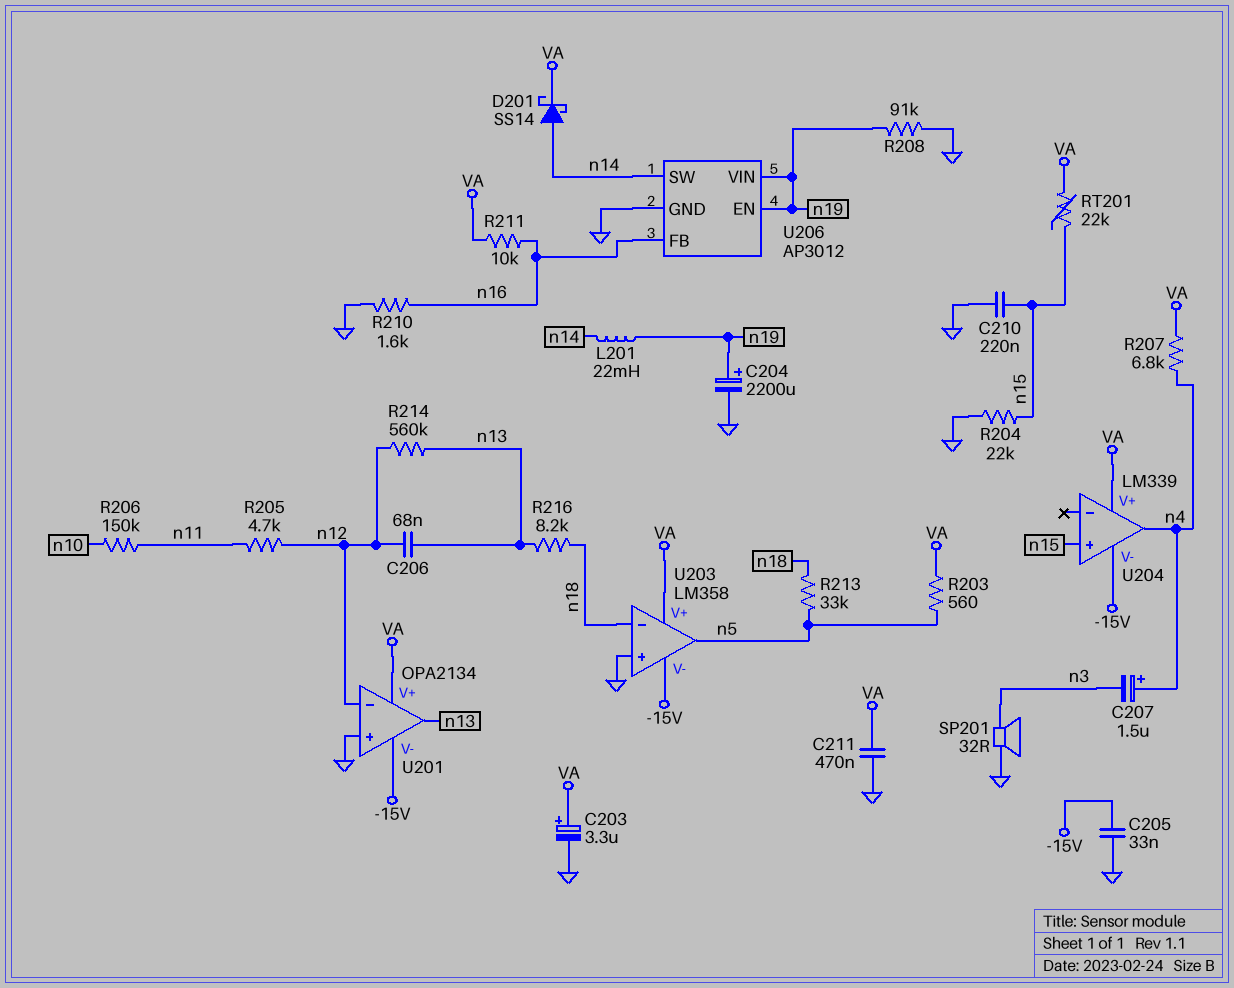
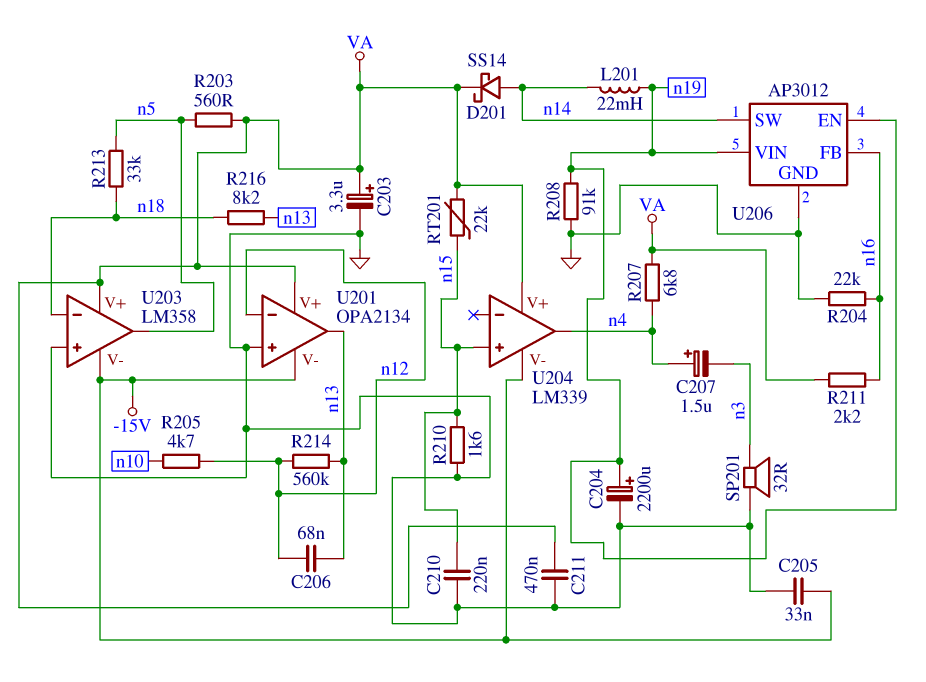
R204: 22k (GND, n15) -> 22k (GND, n16)
R205: 4.7k (n11, n12) -> 4.7k (n10, n12)
R206: 150k (n10, n11) -> none
R210: 1.6k (GND, n16) -> 1.6k (GND, n15)
R211: 10k (VA, n16) -> 2.2k (VA, n16)

